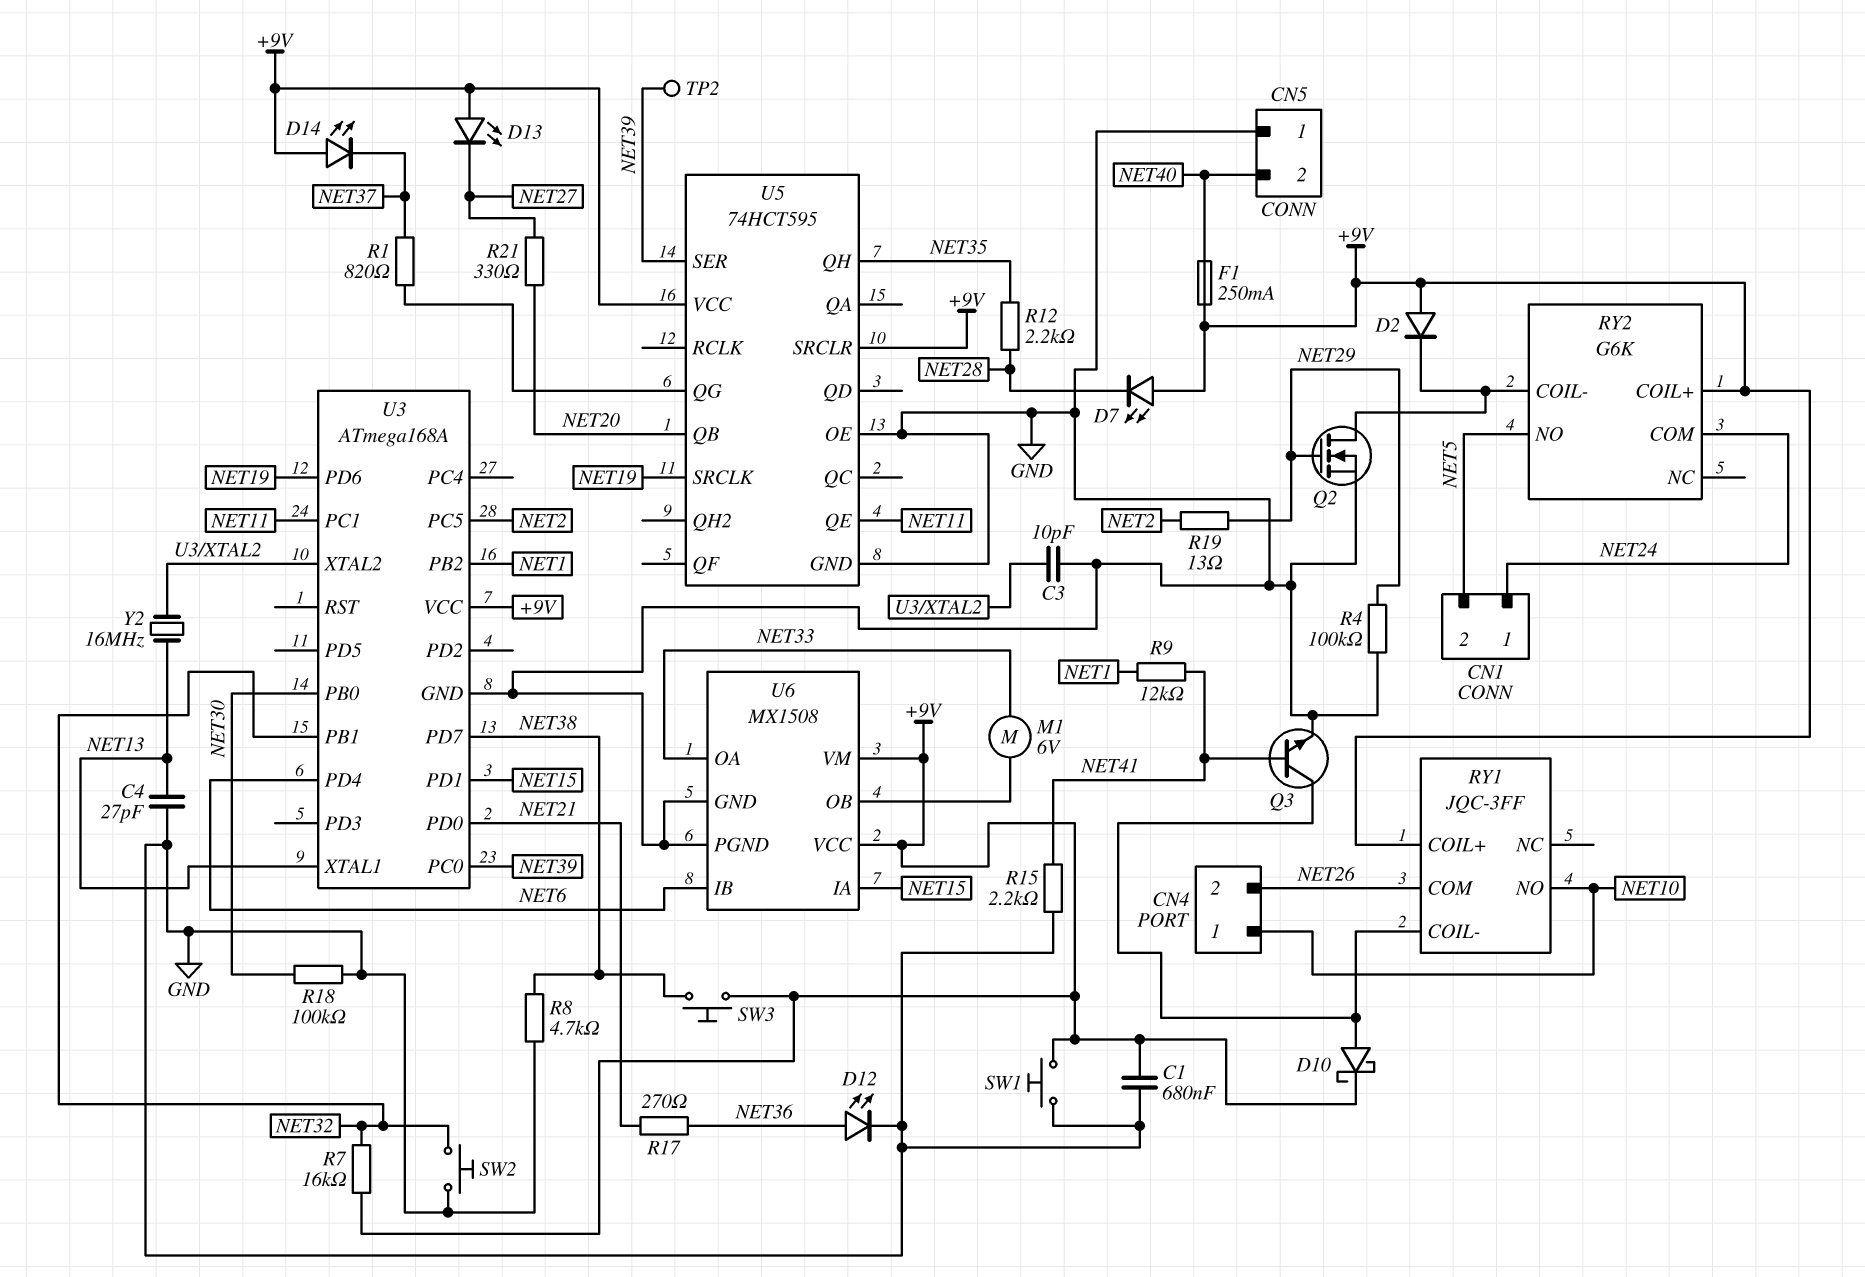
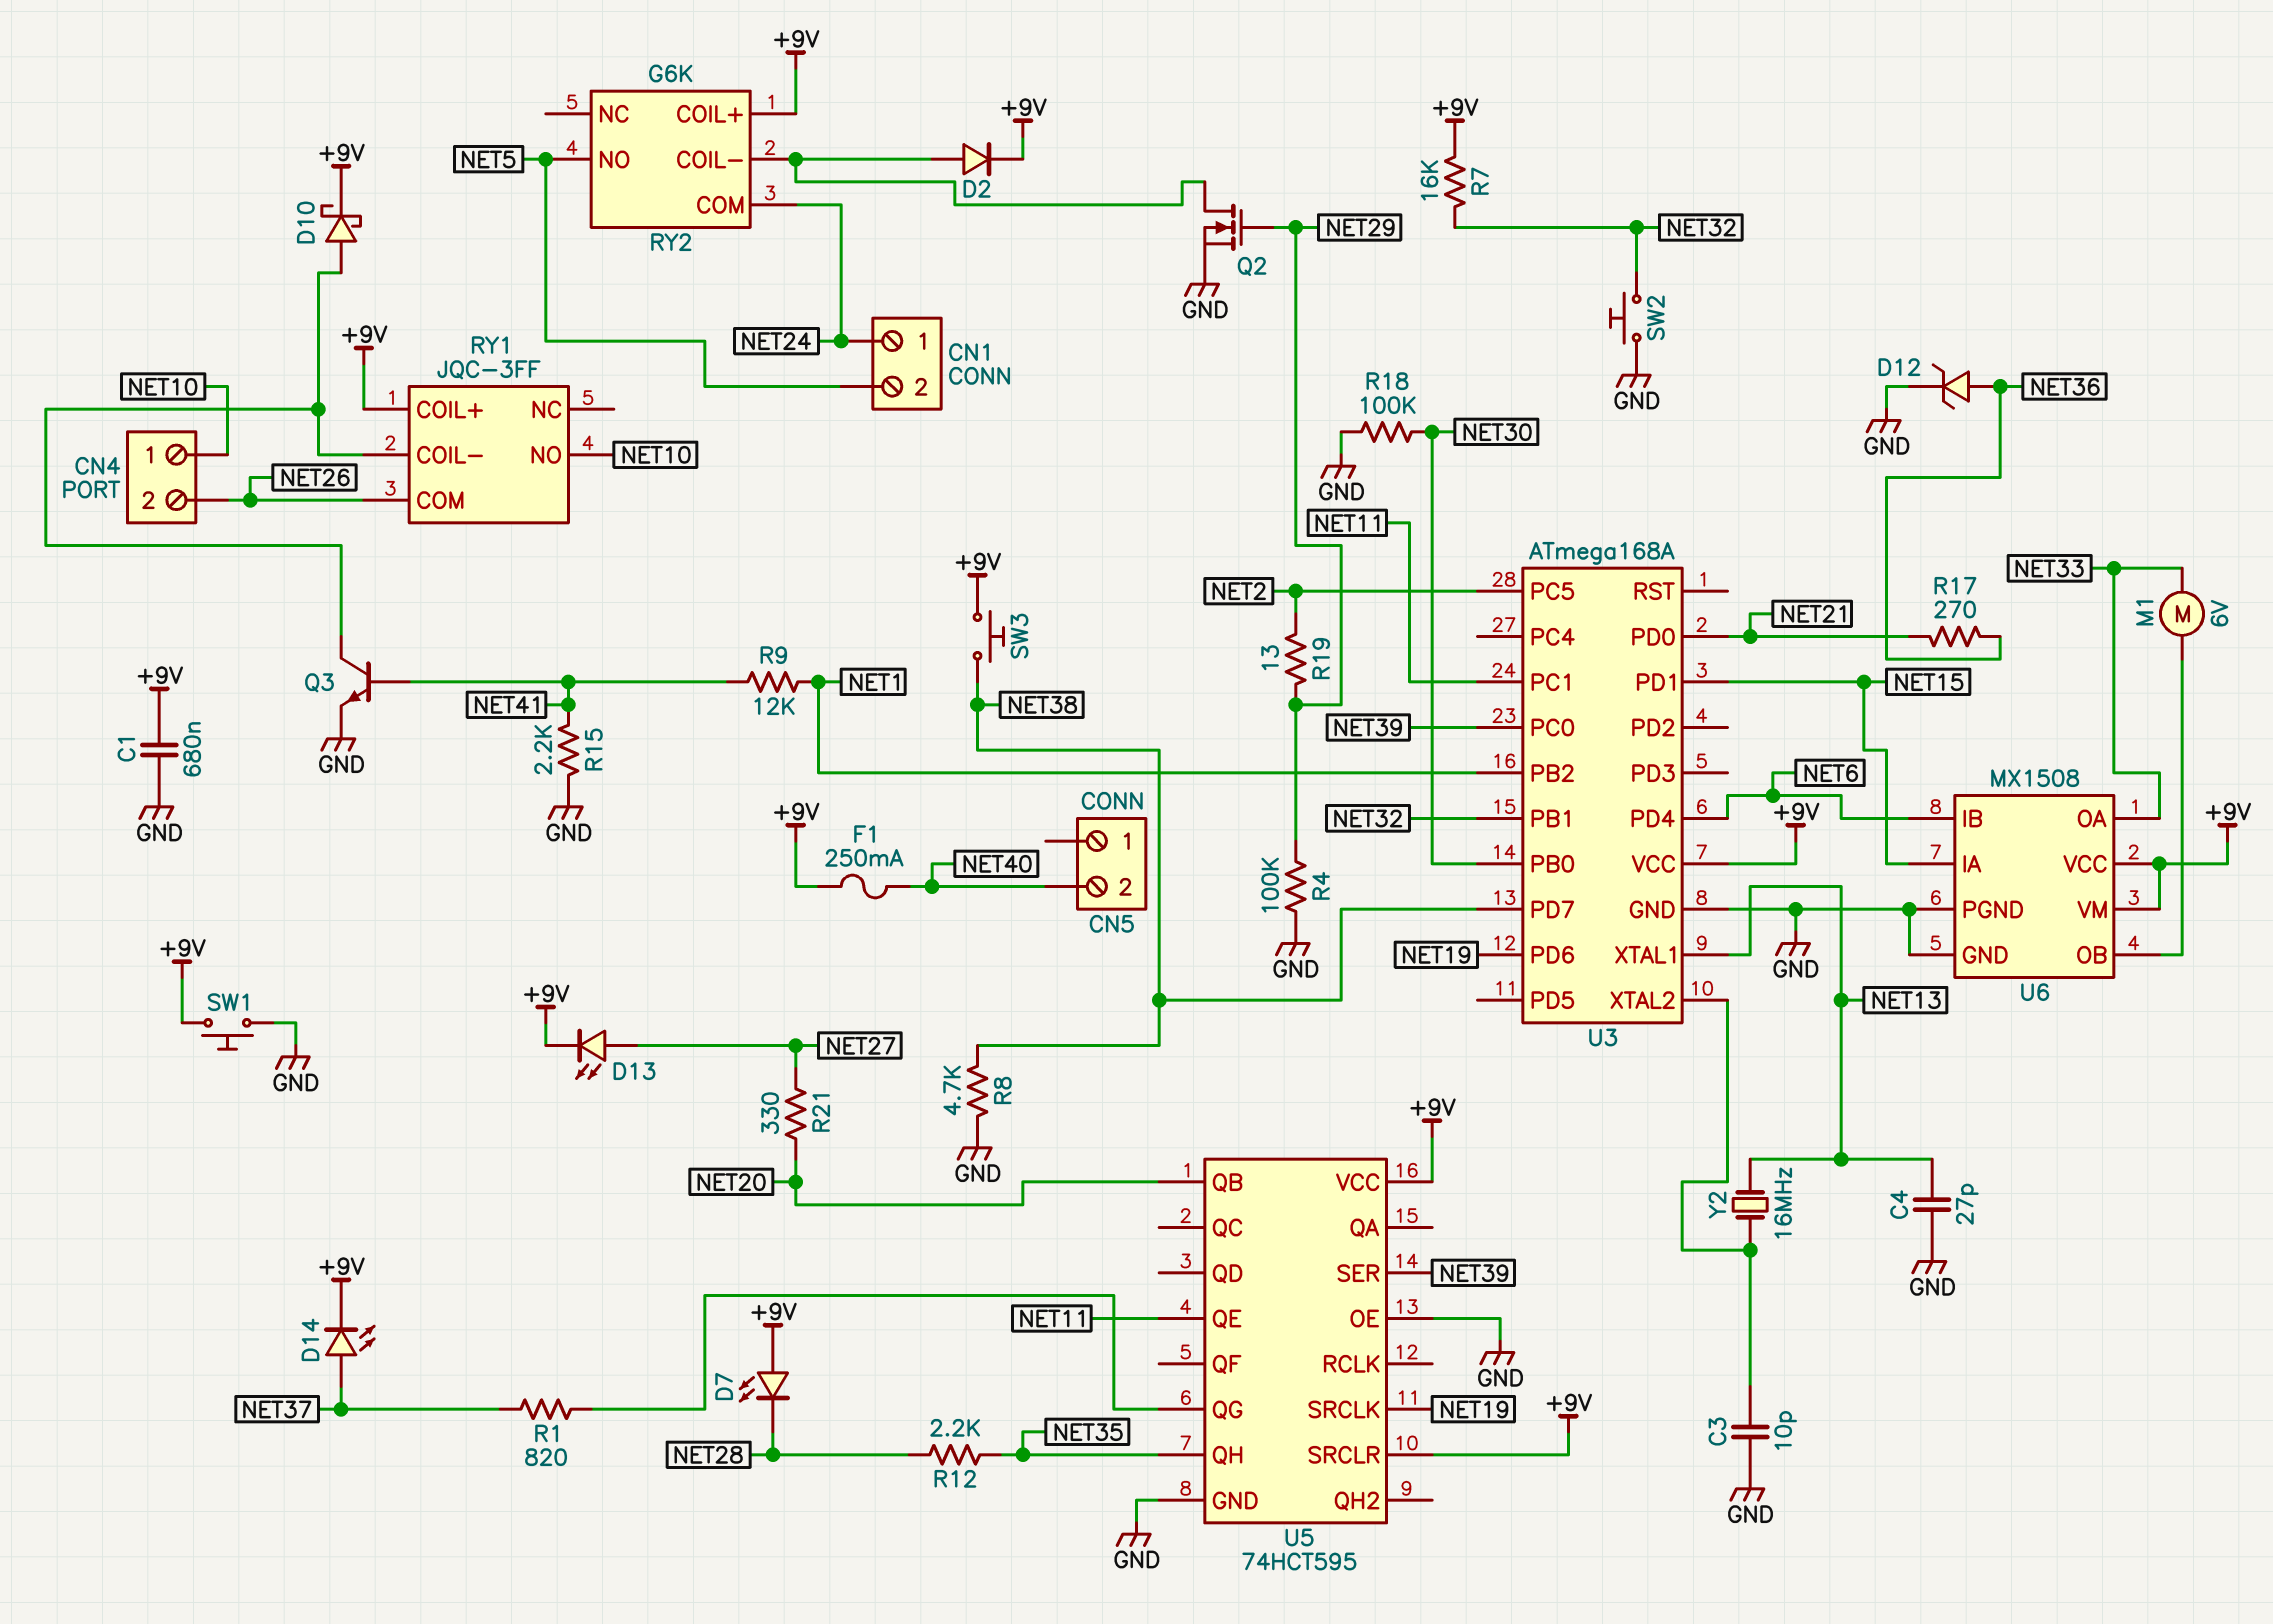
CN5 pin 1: GND -> none
D2: diode (A +9V, K RY2/COIL-) -> diode (A RY2/COIL-, K +9V)
D12: LED (A NET36, K GND) -> zener (A NET36, K GND)
D13: LED (A +9V, K NET27) -> LED (A NET27, K +9V)
D14: LED (A +9V, K NET37) -> LED (A NET37, K +9V)
TP2: test point (NET39) -> none

